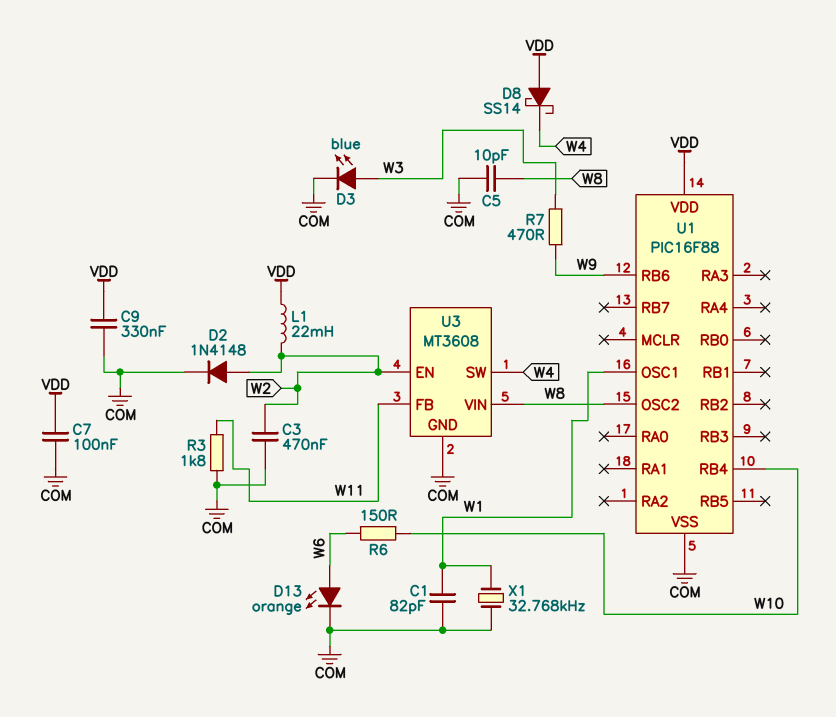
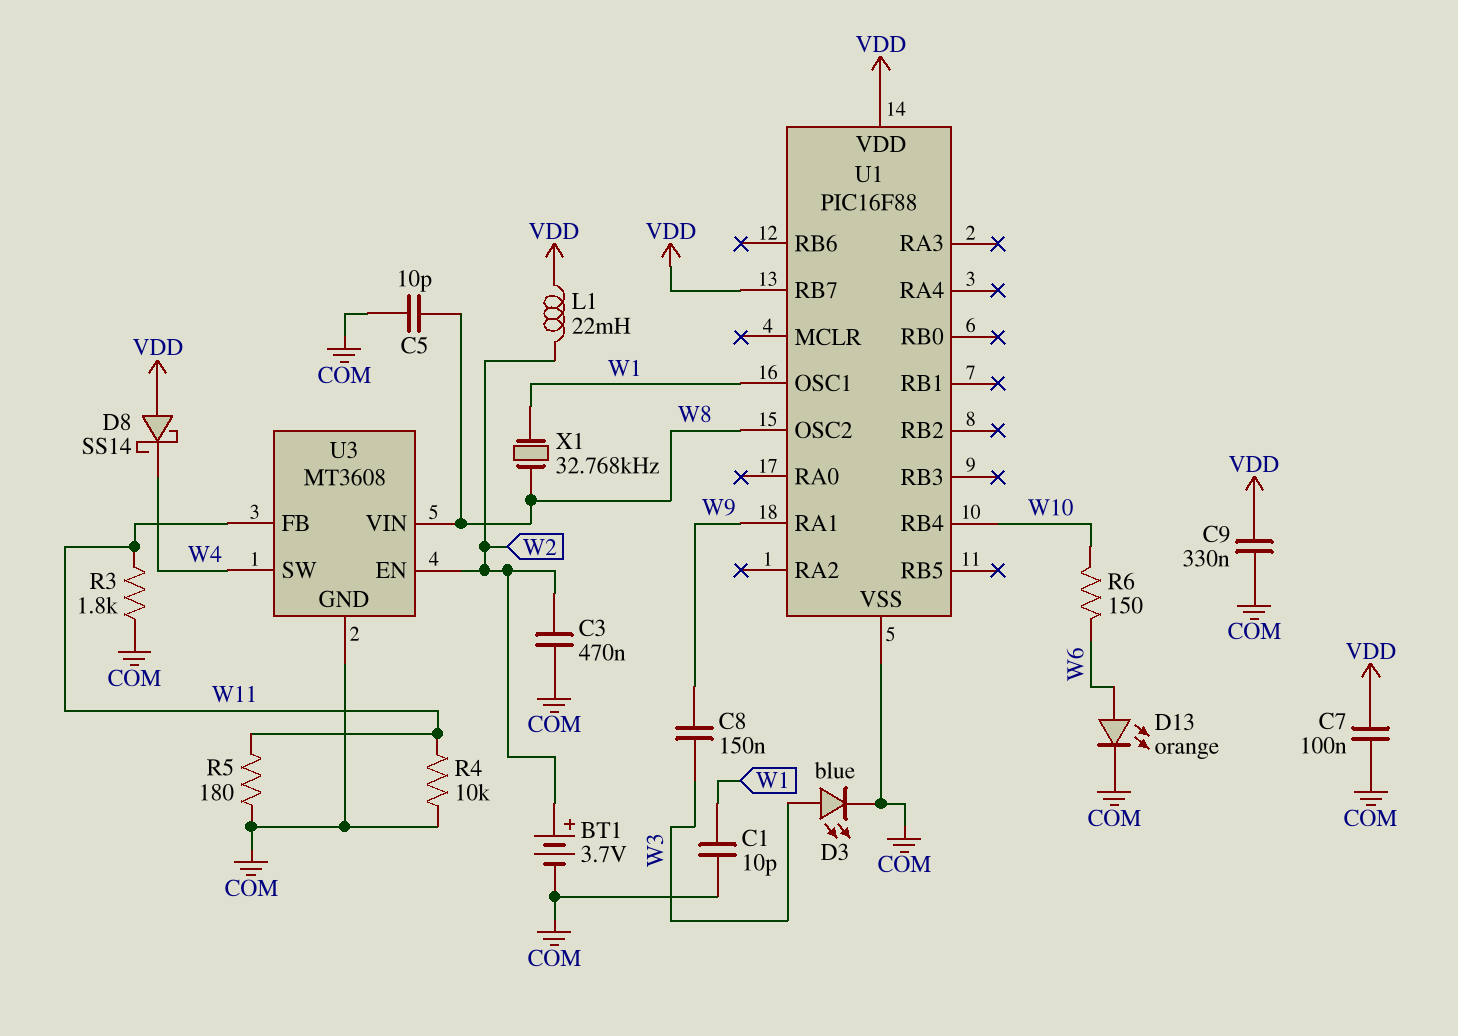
BT1: none -> 3.7V (plus W2, minus COM)
C1: 82pF (COM, W1) -> 10pF (COM, W1)
C8: none -> 150nF (W3, W9)
D2: diode 1N4148 (A W2, K COM) -> none
R4: none -> 10k (COM, W11)
R5: none -> 180 (COM, W11)
R7: 470 (W3, W9) -> none
U1 pin RA1: none -> W9
U1 pin RB6: W9 -> none
U1 pin RB7: none -> VDD
X1: 32.768kHz (COM, W1) -> 32.768kHz (W1, W8)

